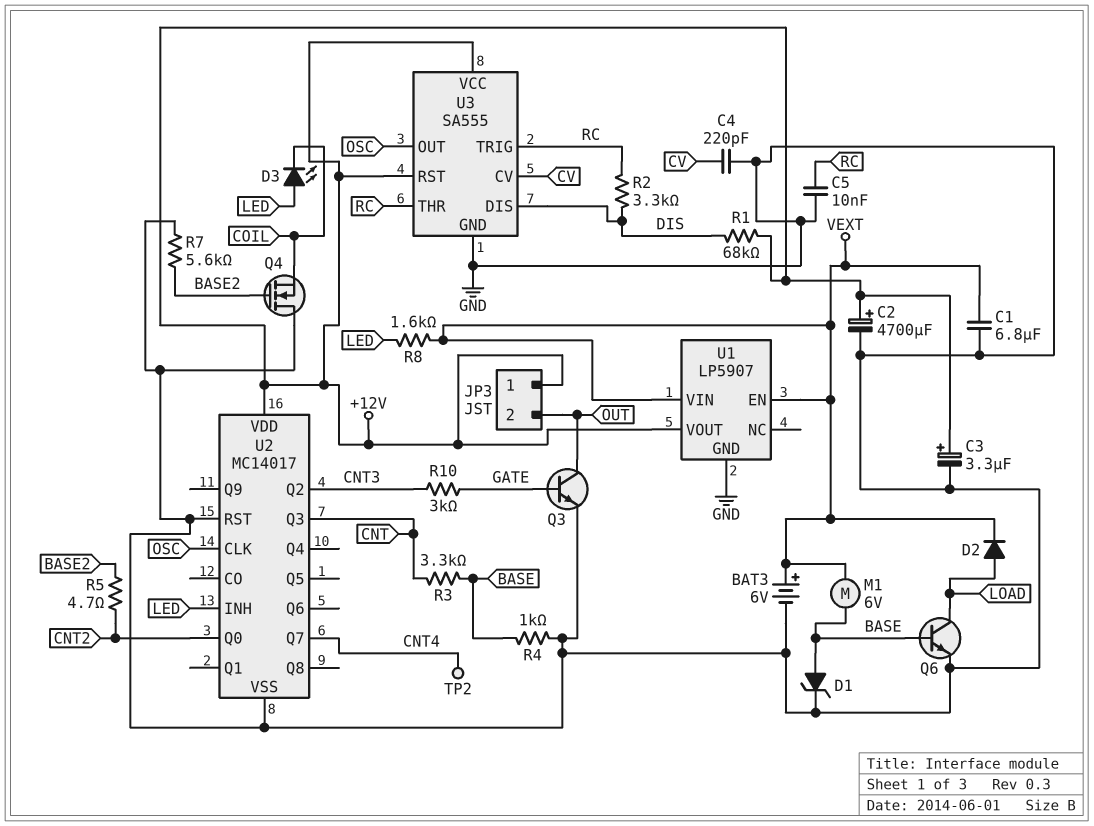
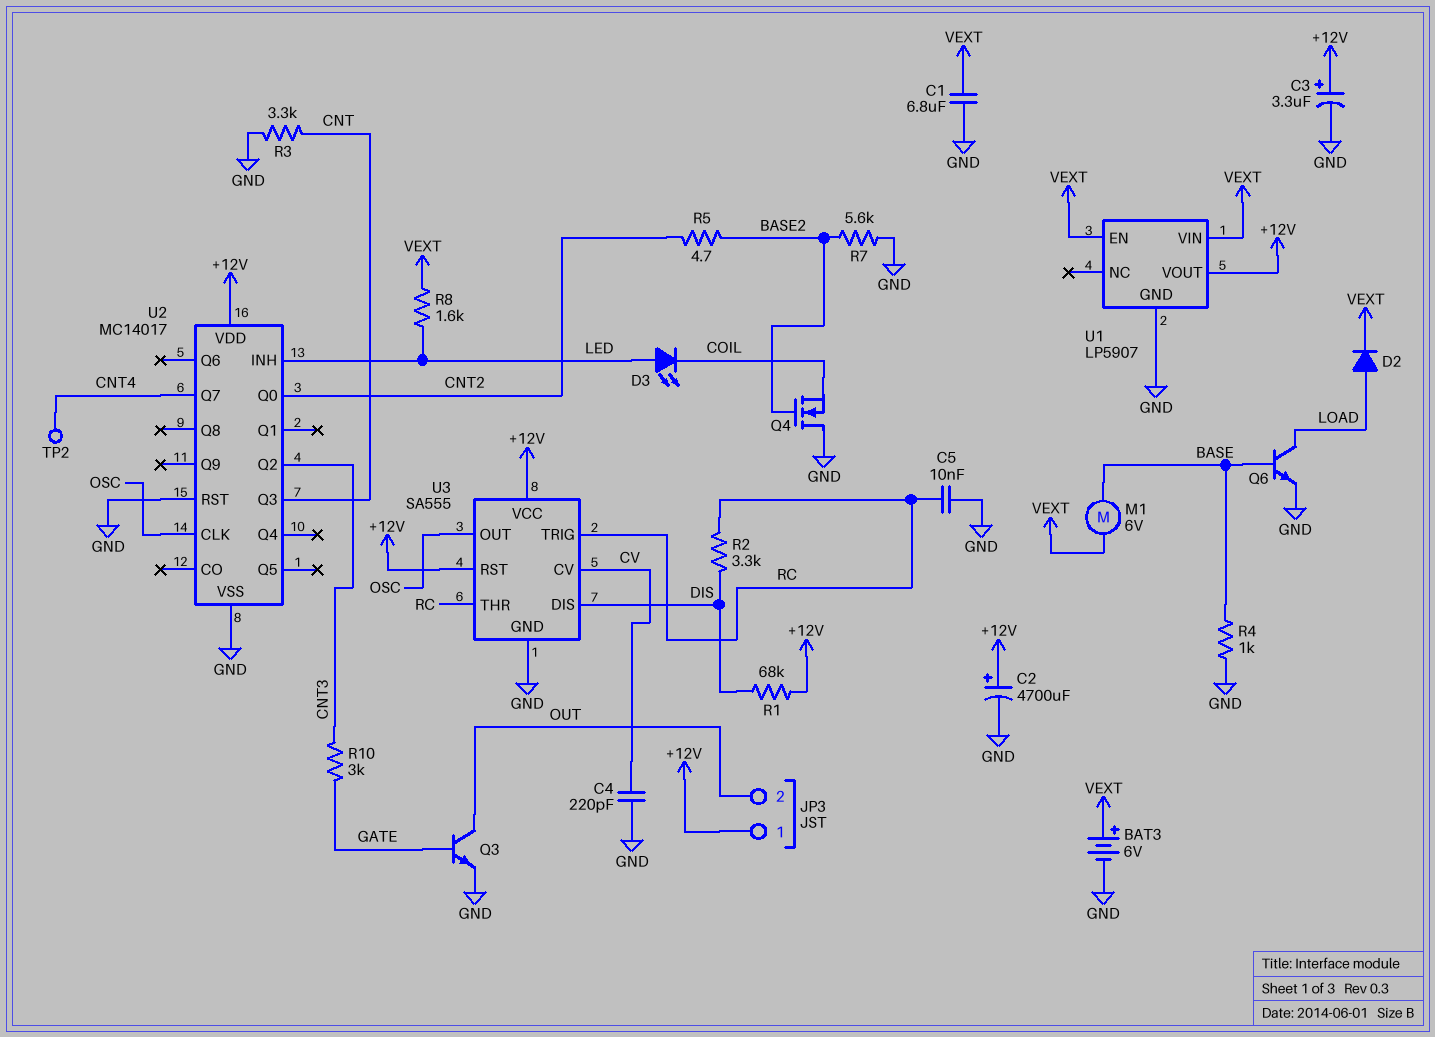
D1: zener (A BASE, K GND) -> none
R3: 3.3k (BASE, CNT) -> 3.3k (CNT, GND)

